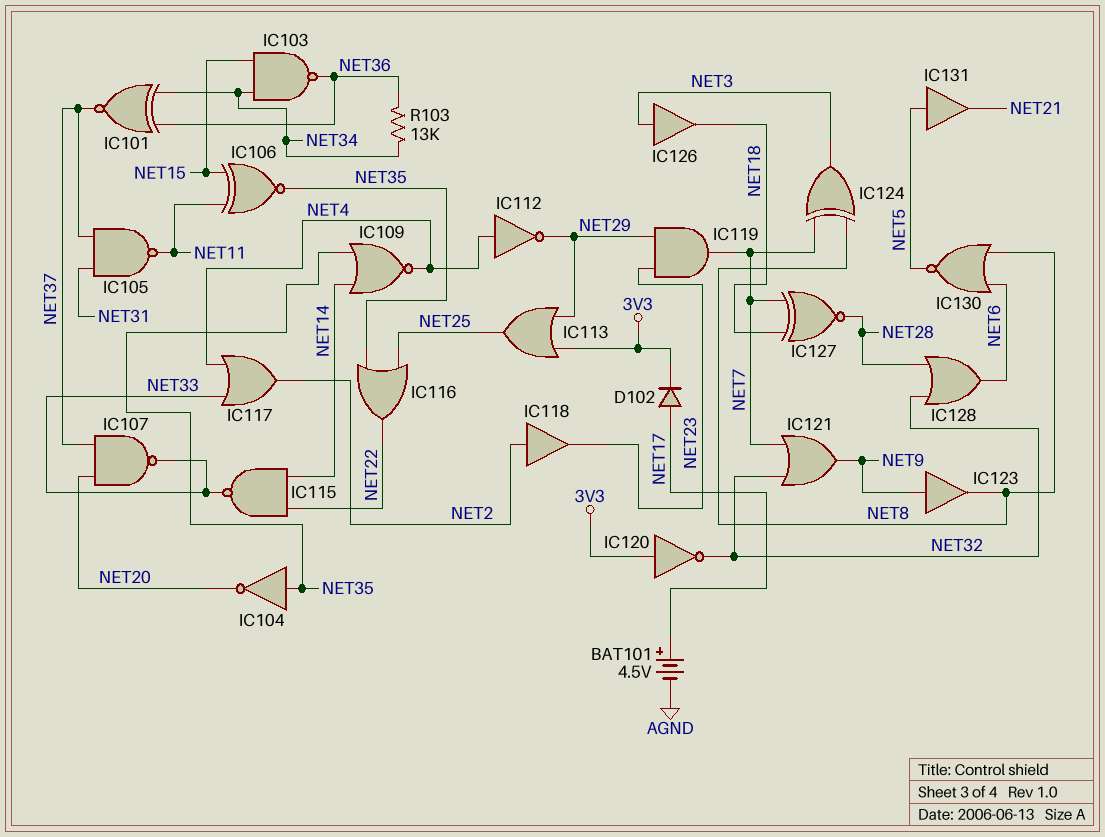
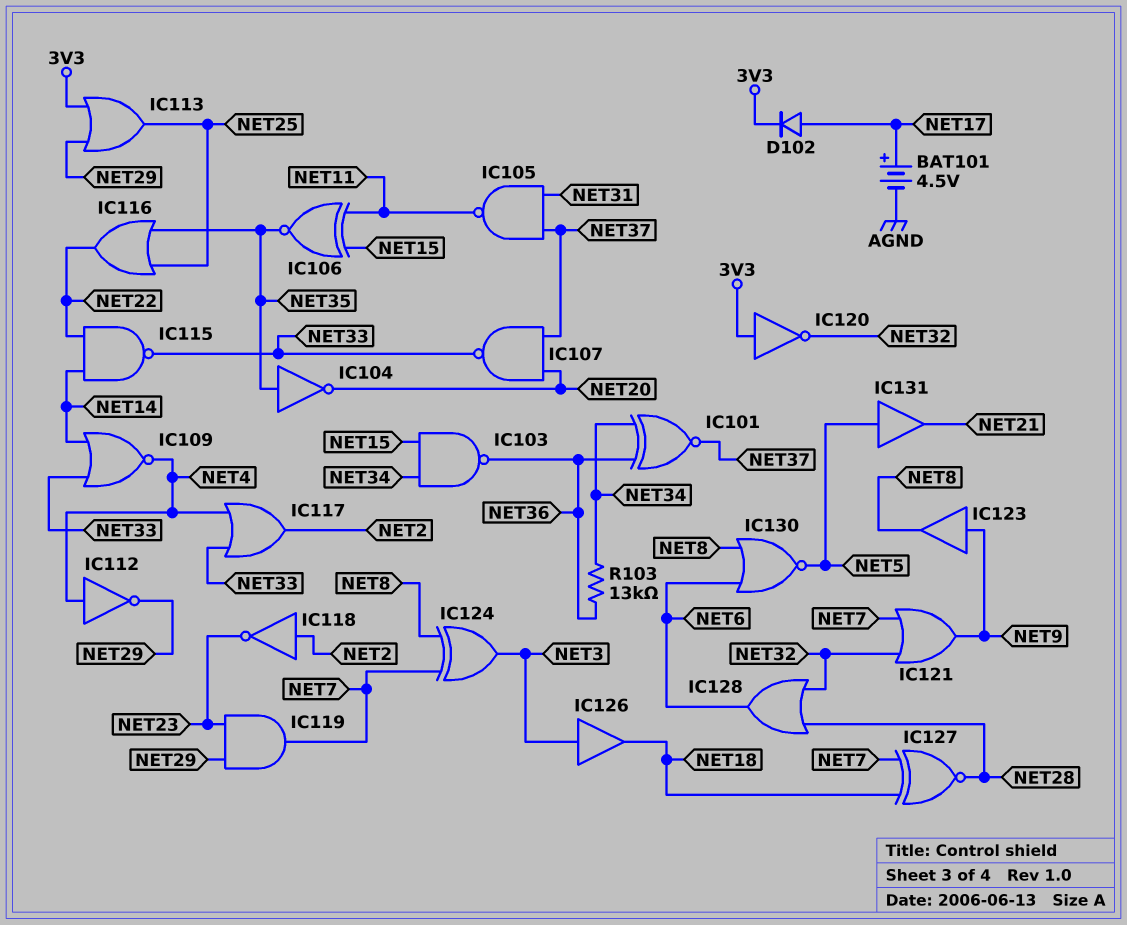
IC109: NOR (in NET14, in NET35, out NET4) -> NOR (in NET14, in NET33, out NET4)
IC118: buffer (in NET2, out NET23) -> NOT (in NET2, out NET23)

